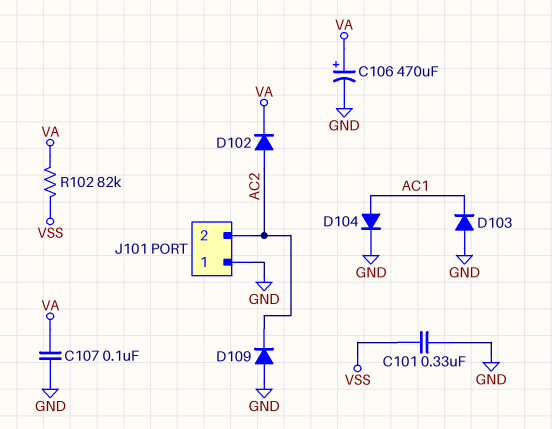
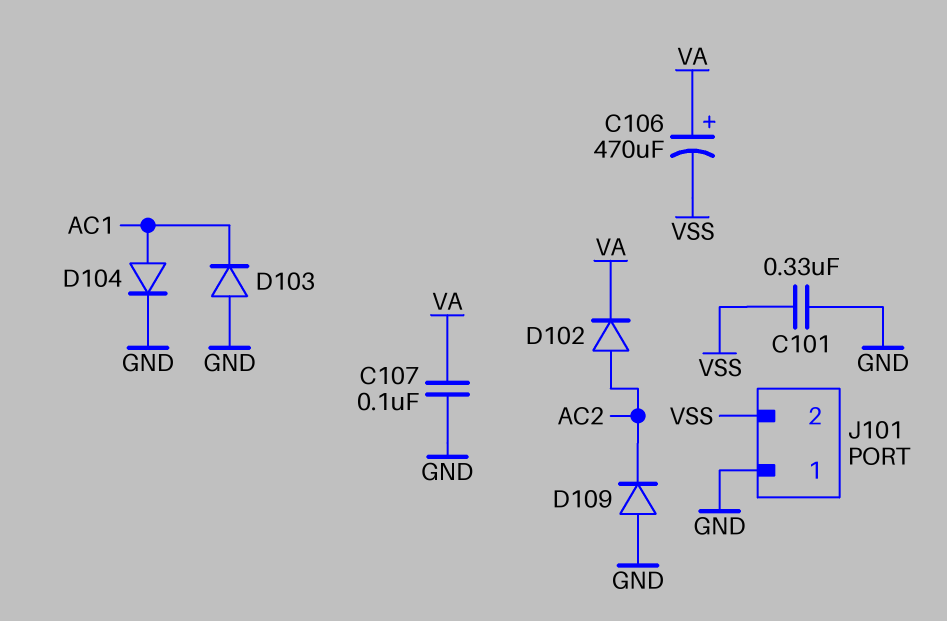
C106: 470uF (plus VA, minus GND) -> 470uF (plus VA, minus VSS)
J101 pin 2: AC2 -> VSS
R102: 82k (VA, VSS) -> none

